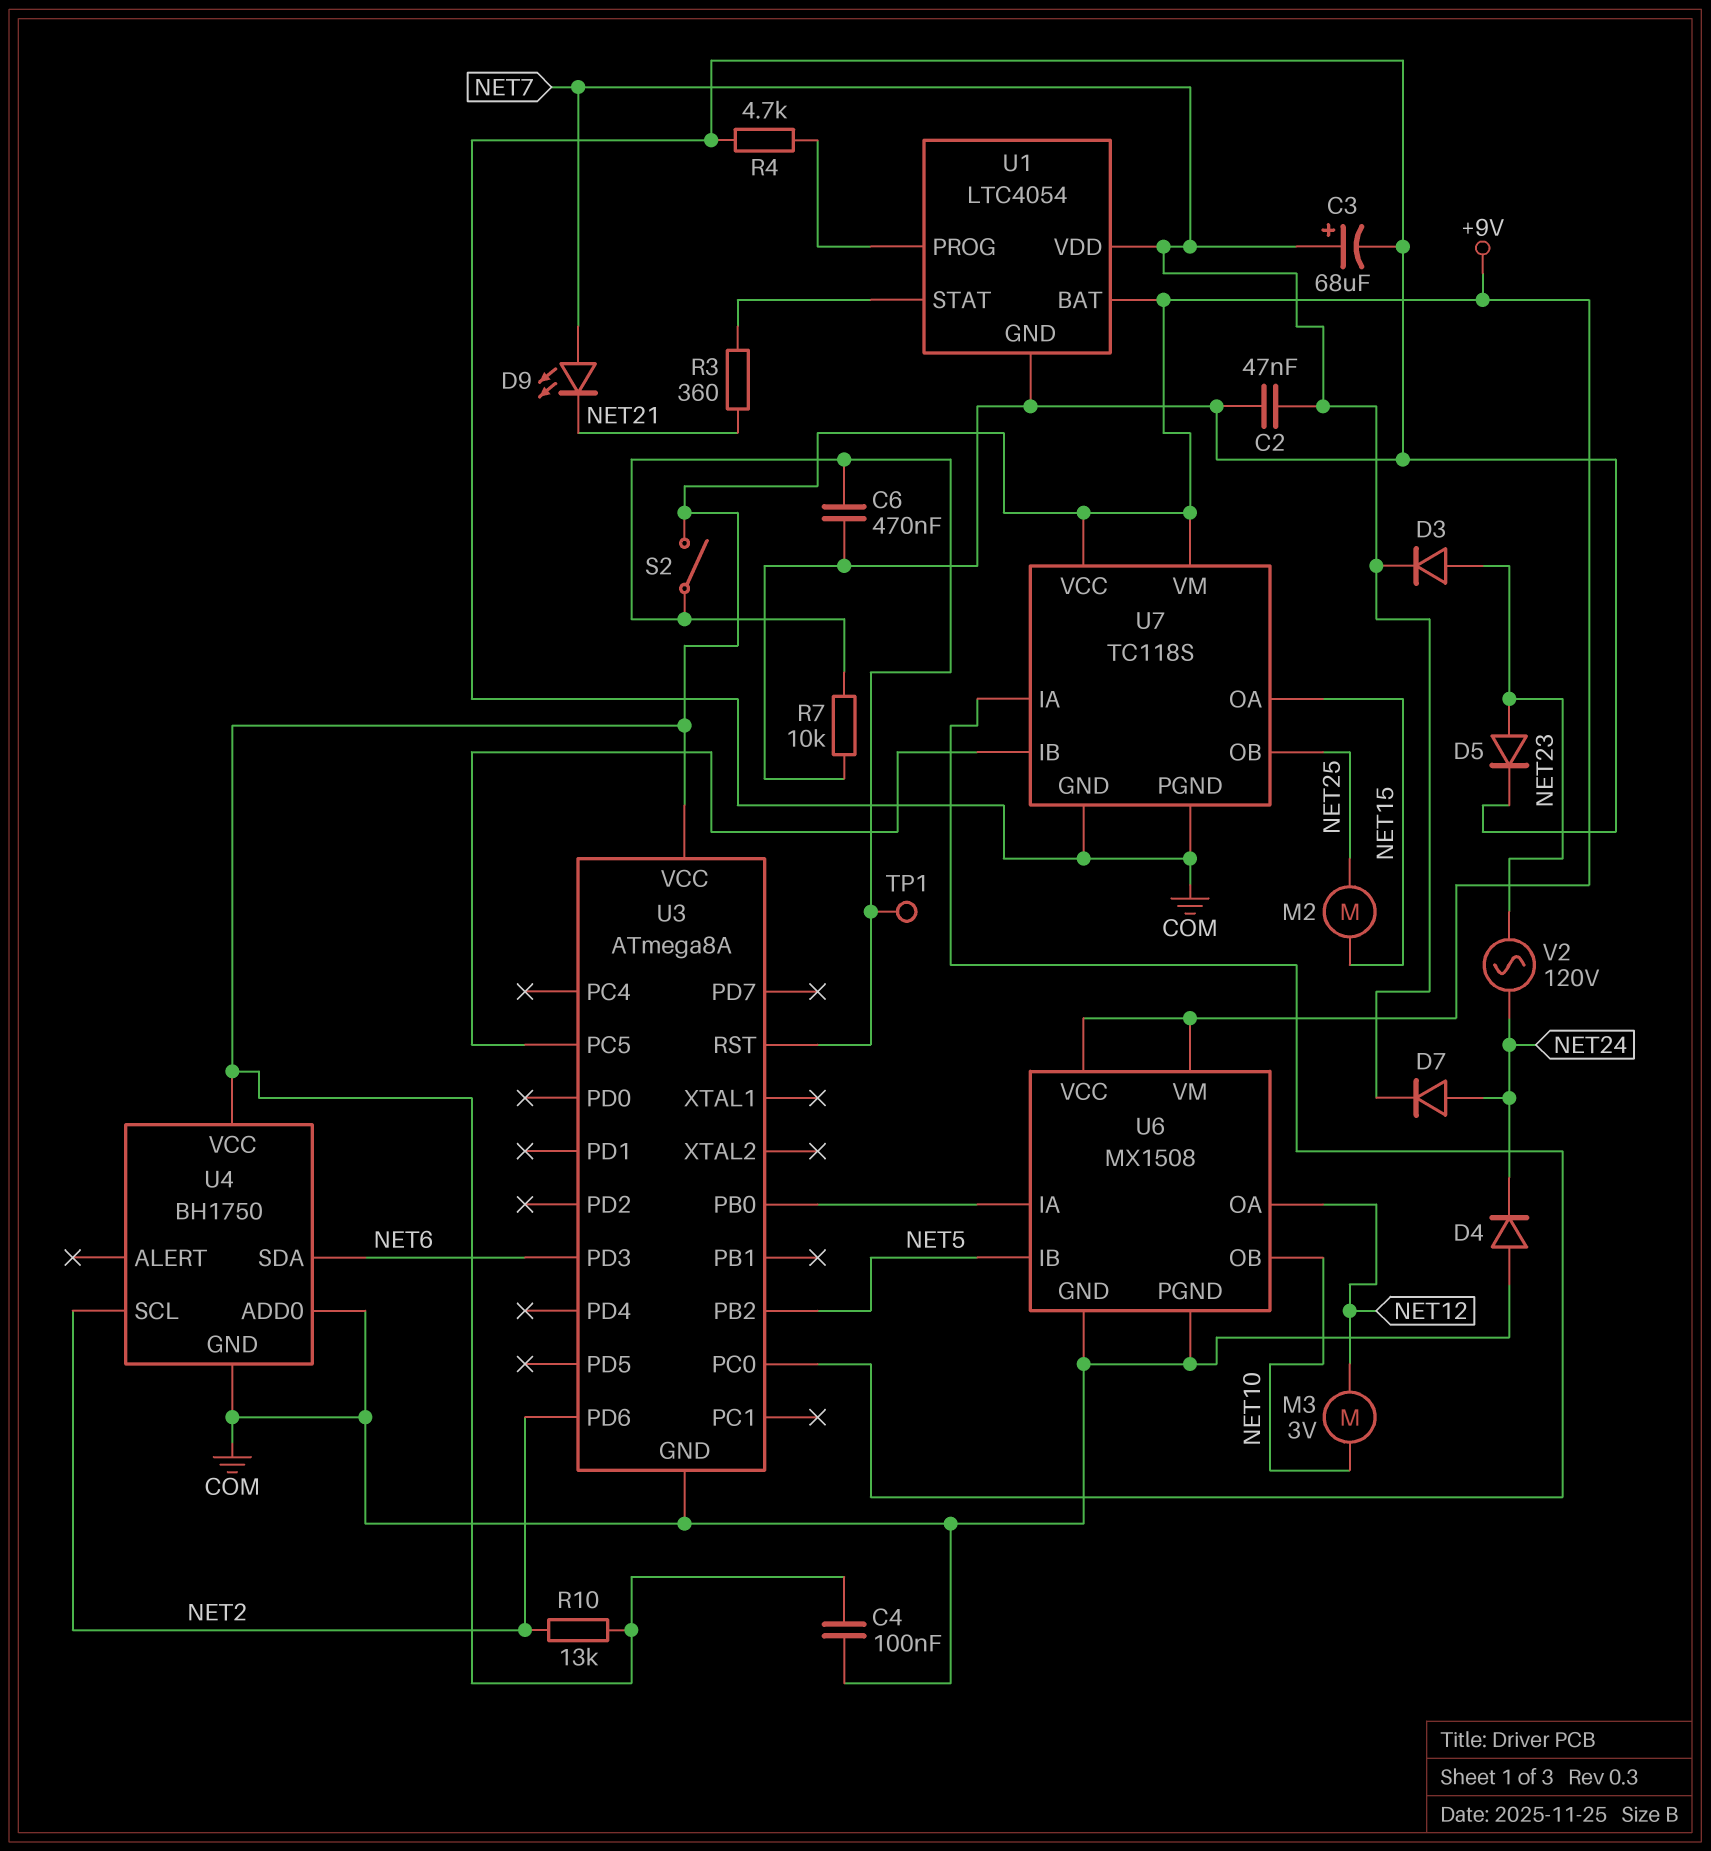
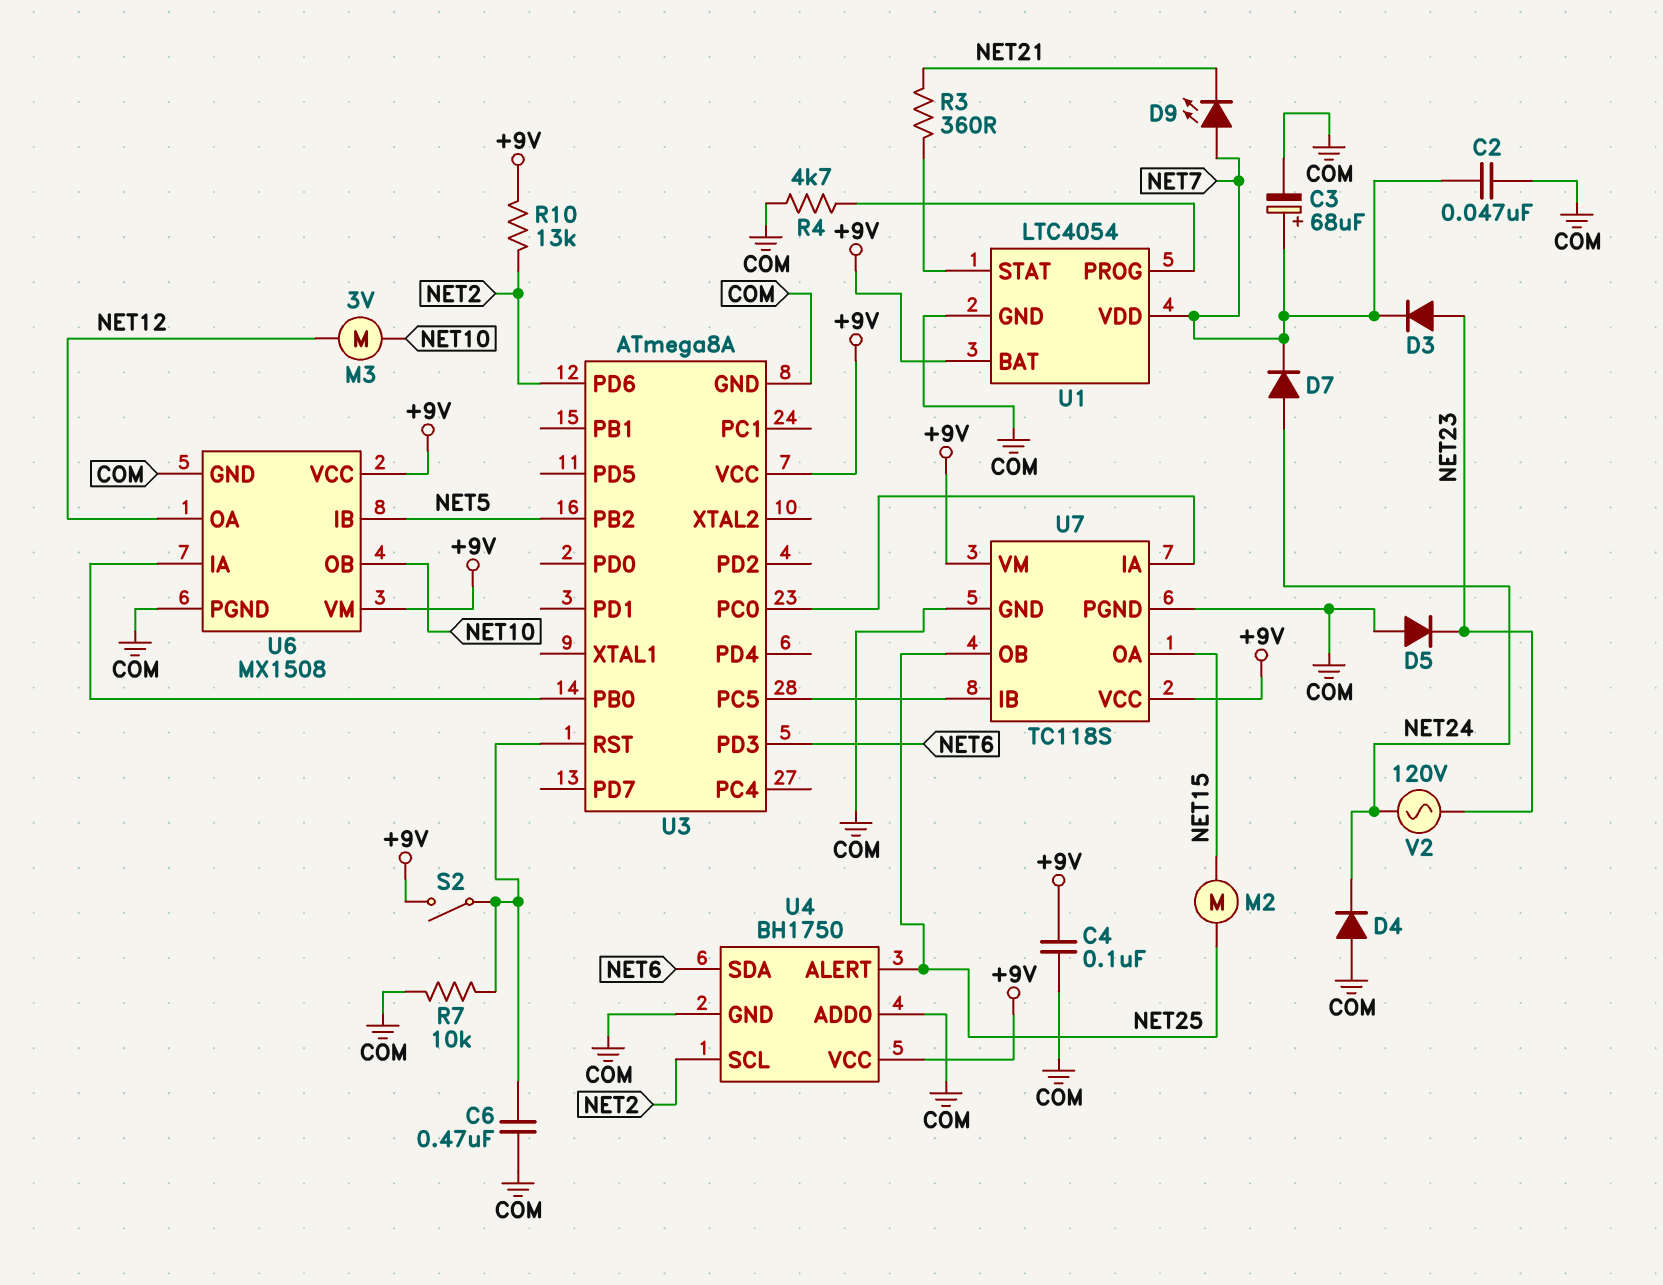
D5: diode (A NET23, K COM) -> diode (A COM, K NET23)
TP1: test point (U3/RST) -> none
U4 pin ALERT: none -> NET25

